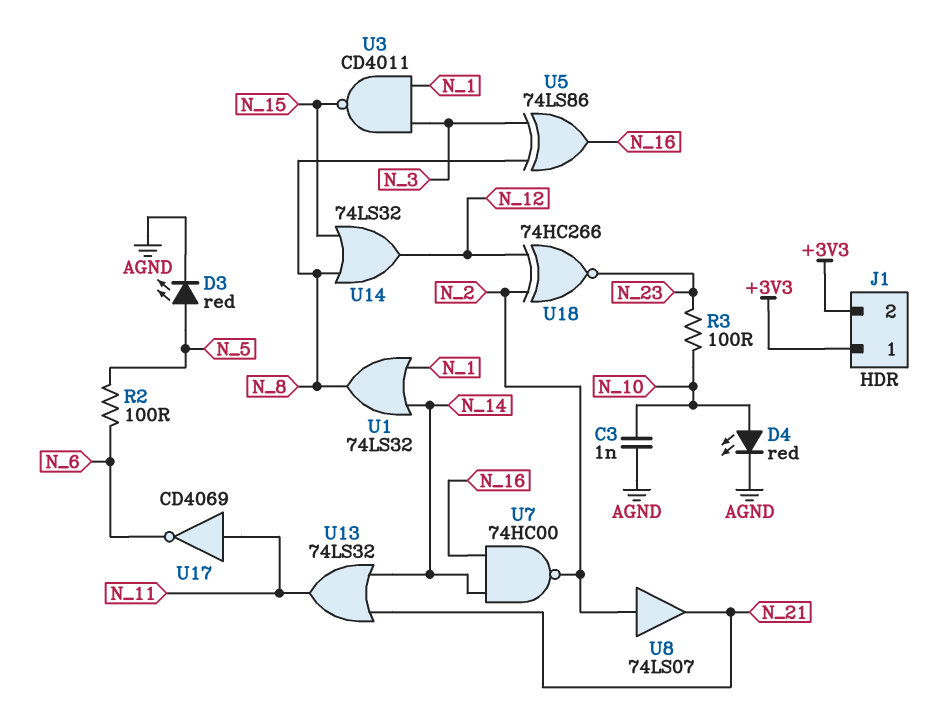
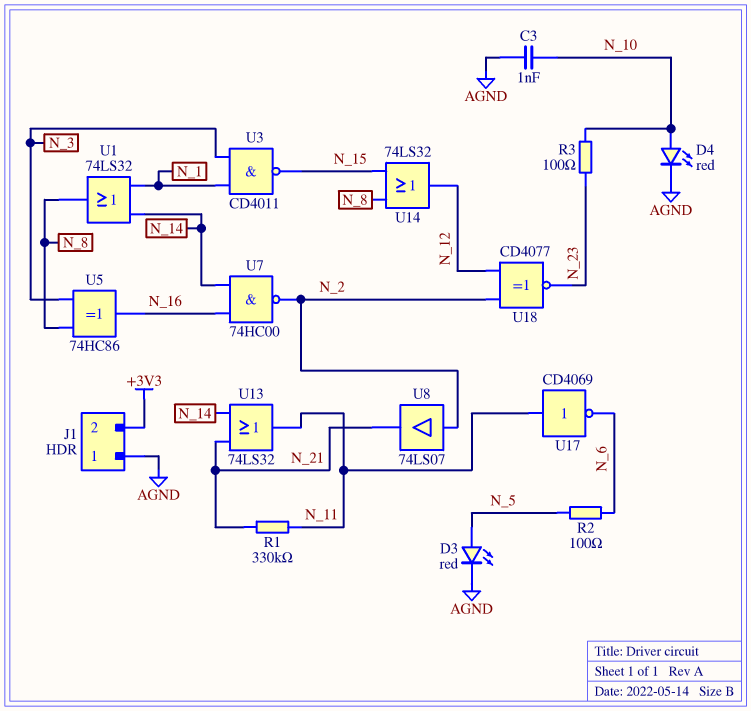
J1 pin 1: +3V3 -> AGND
R1: none -> 330k (N_11, N_21)
U5: XOR 74LS86 (in N_3, in N_8, out N_16) -> XOR 74HC86 (in N_3, in N_8, out N_16)
U18: XNOR 74HC266 (in N_2, in N_12, out N_23) -> XNOR CD4077 (in N_2, in N_12, out N_23)

